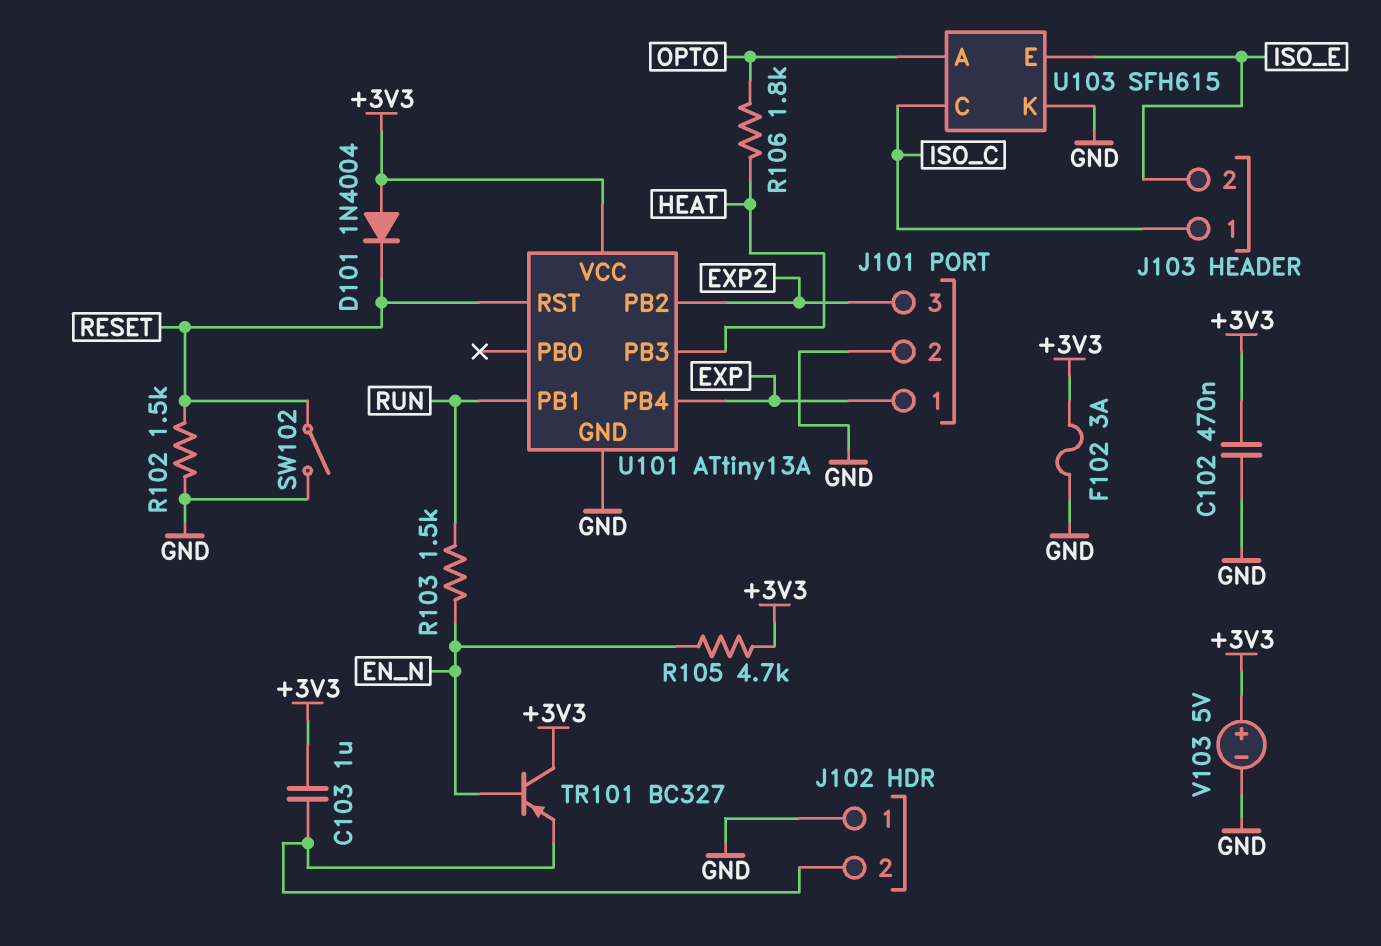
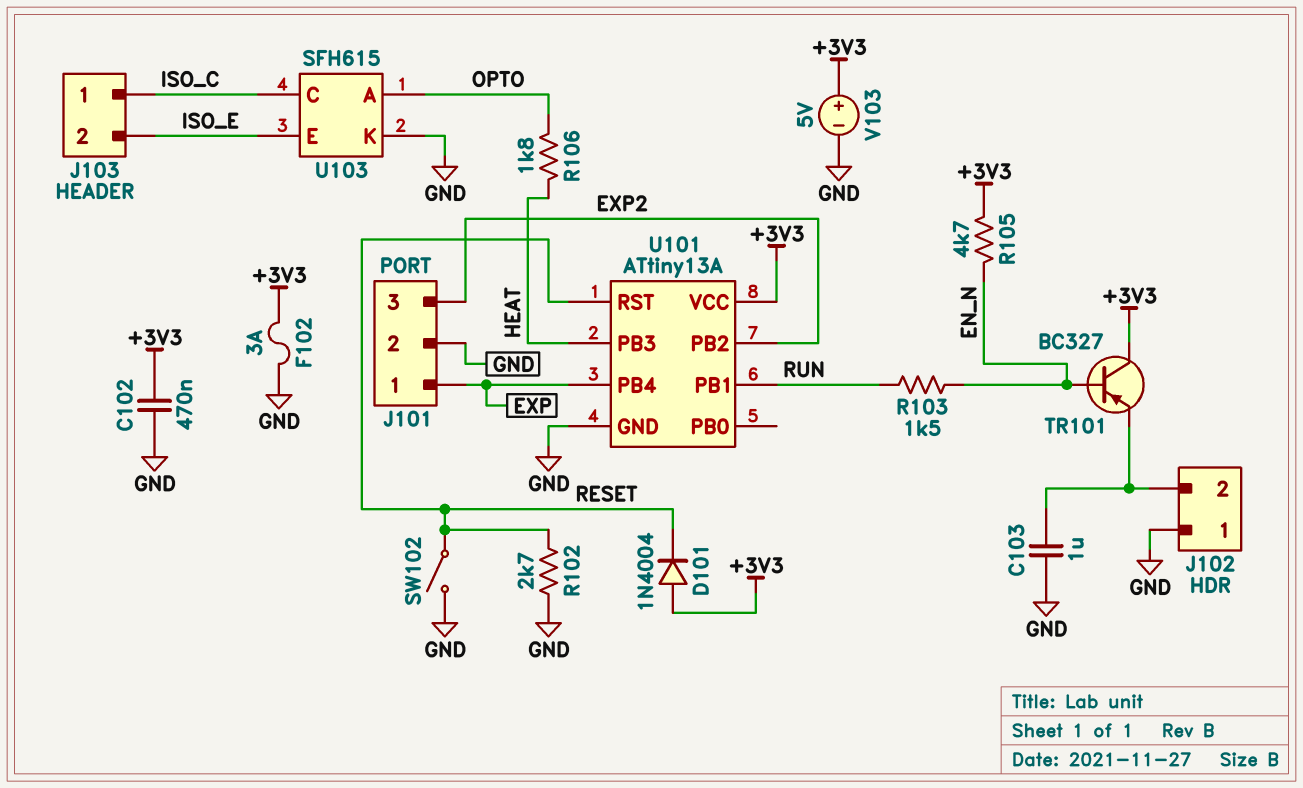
C103: 1uF (+3V3, J102/2) -> 1uF (GND, J102/2)
R102: 1.5k (GND, RESET) -> 2.7k (GND, RESET)

